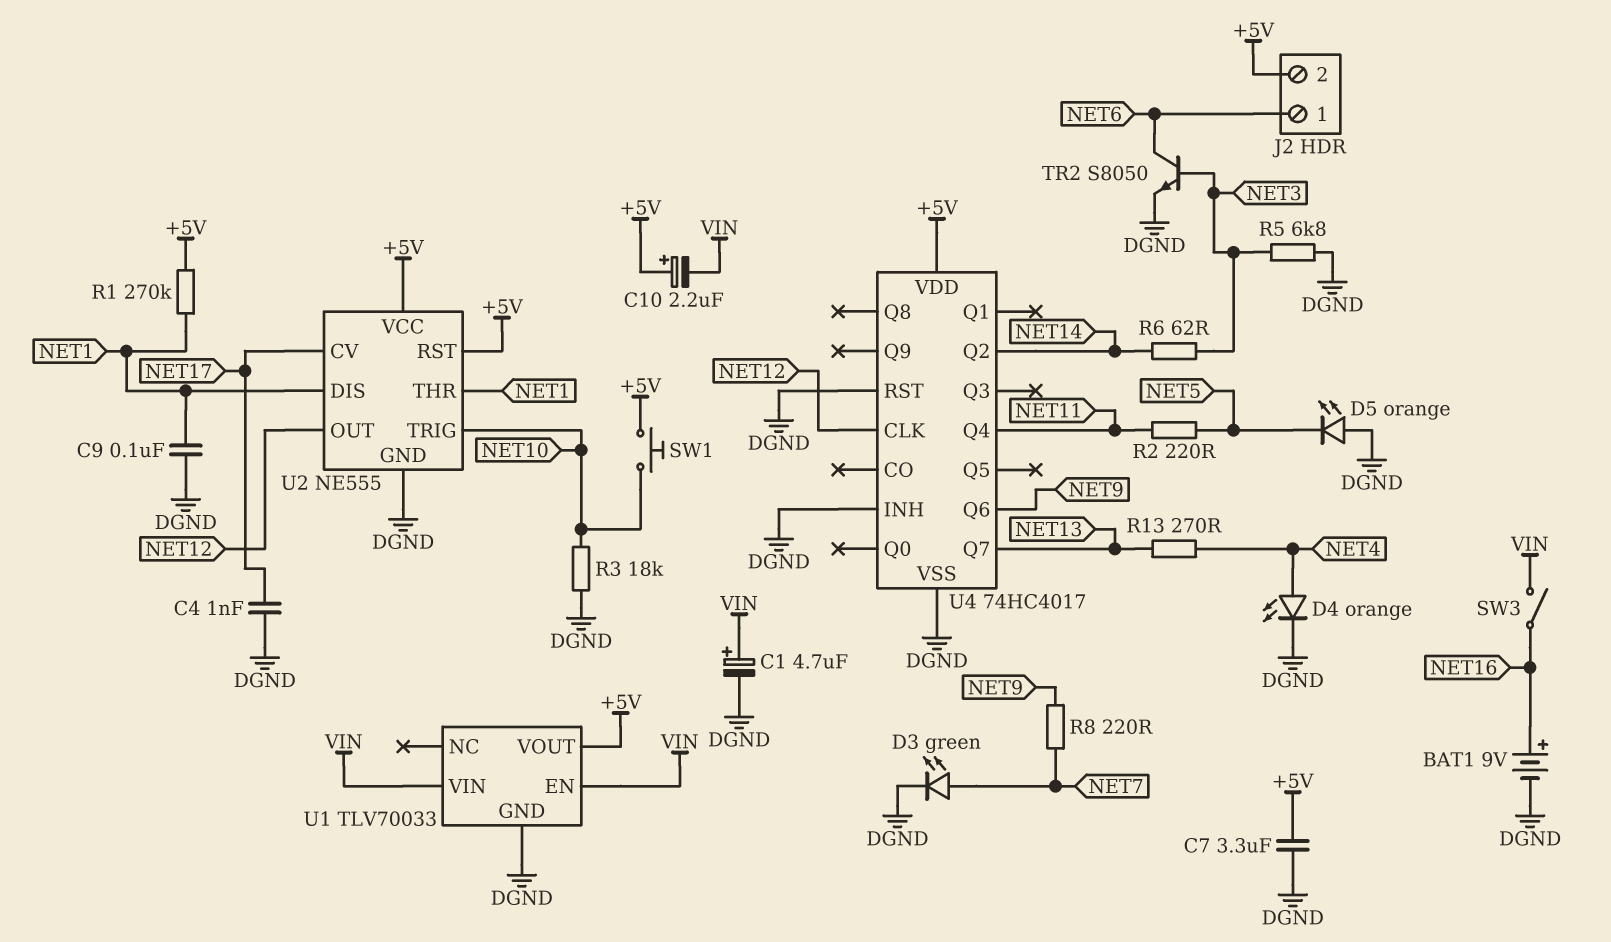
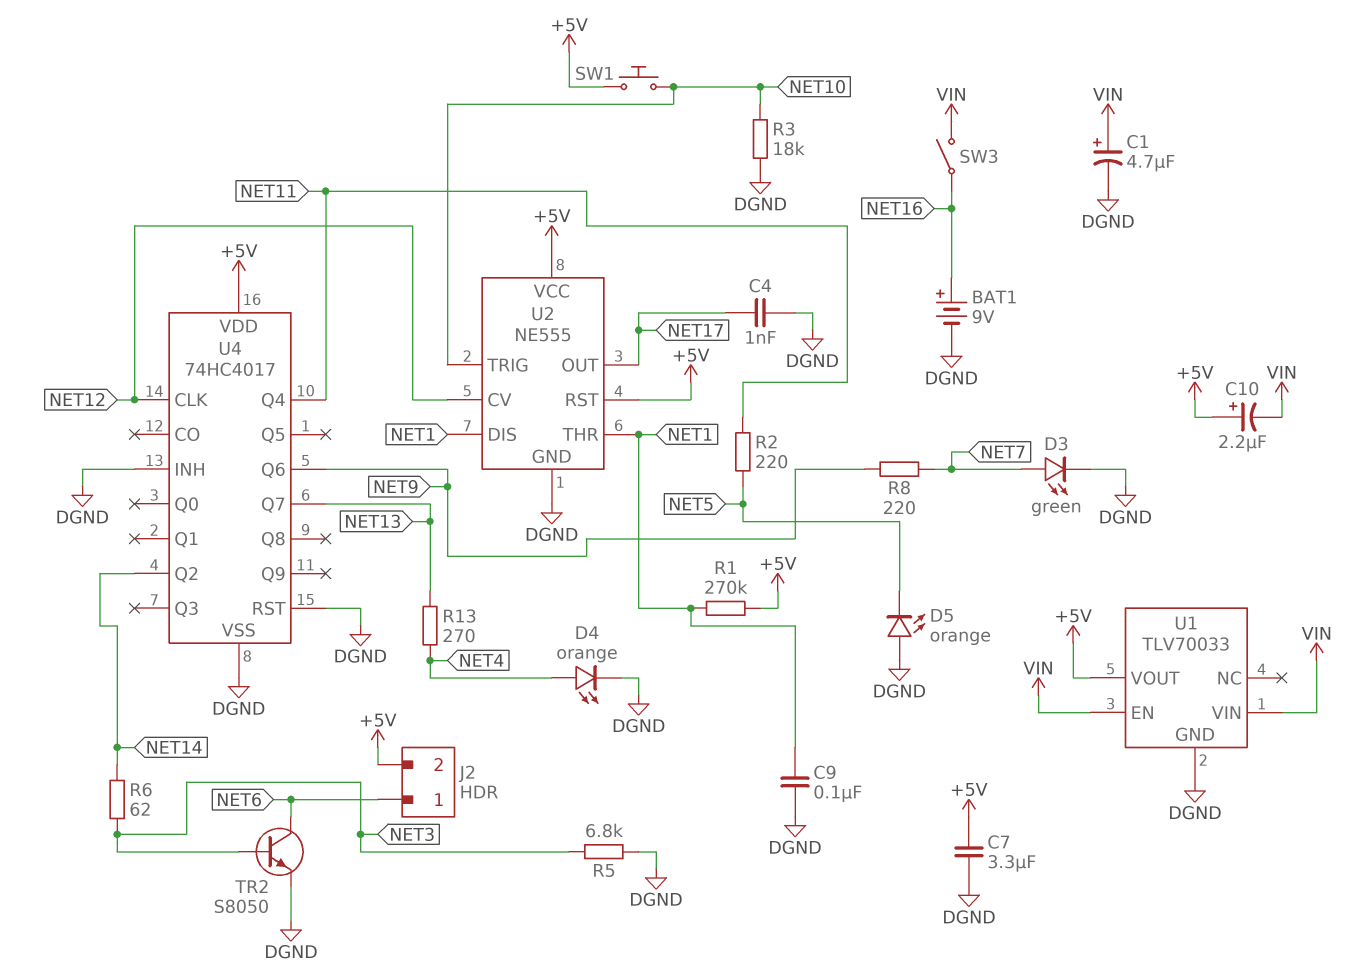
U2 pin CV: NET17 -> NET12
U2 pin OUT: NET12 -> NET17

